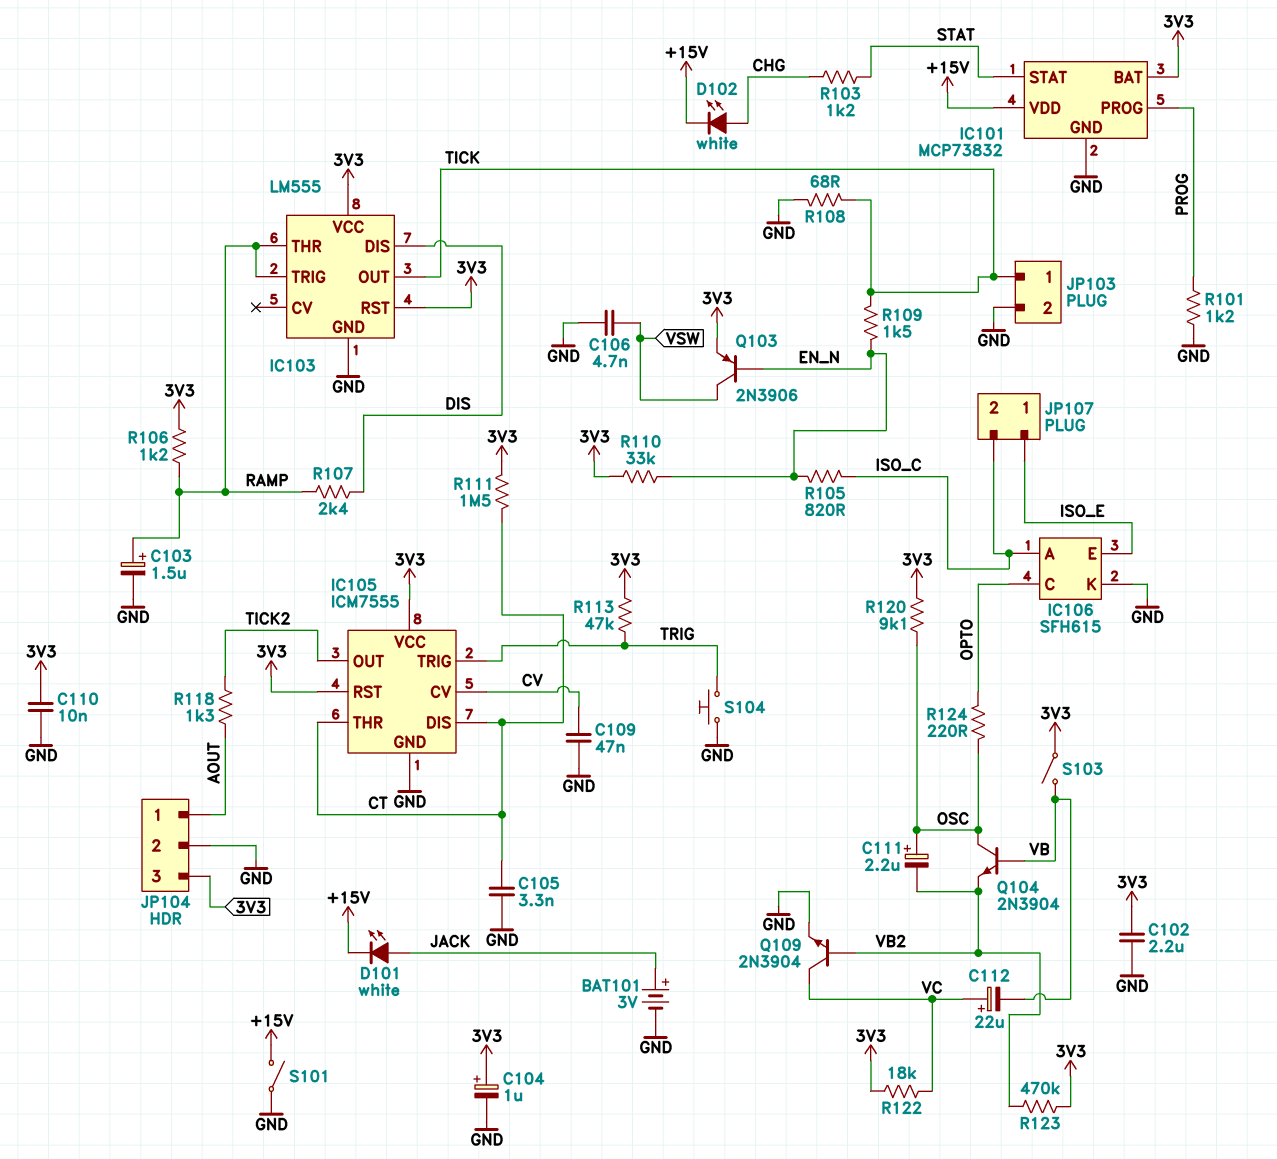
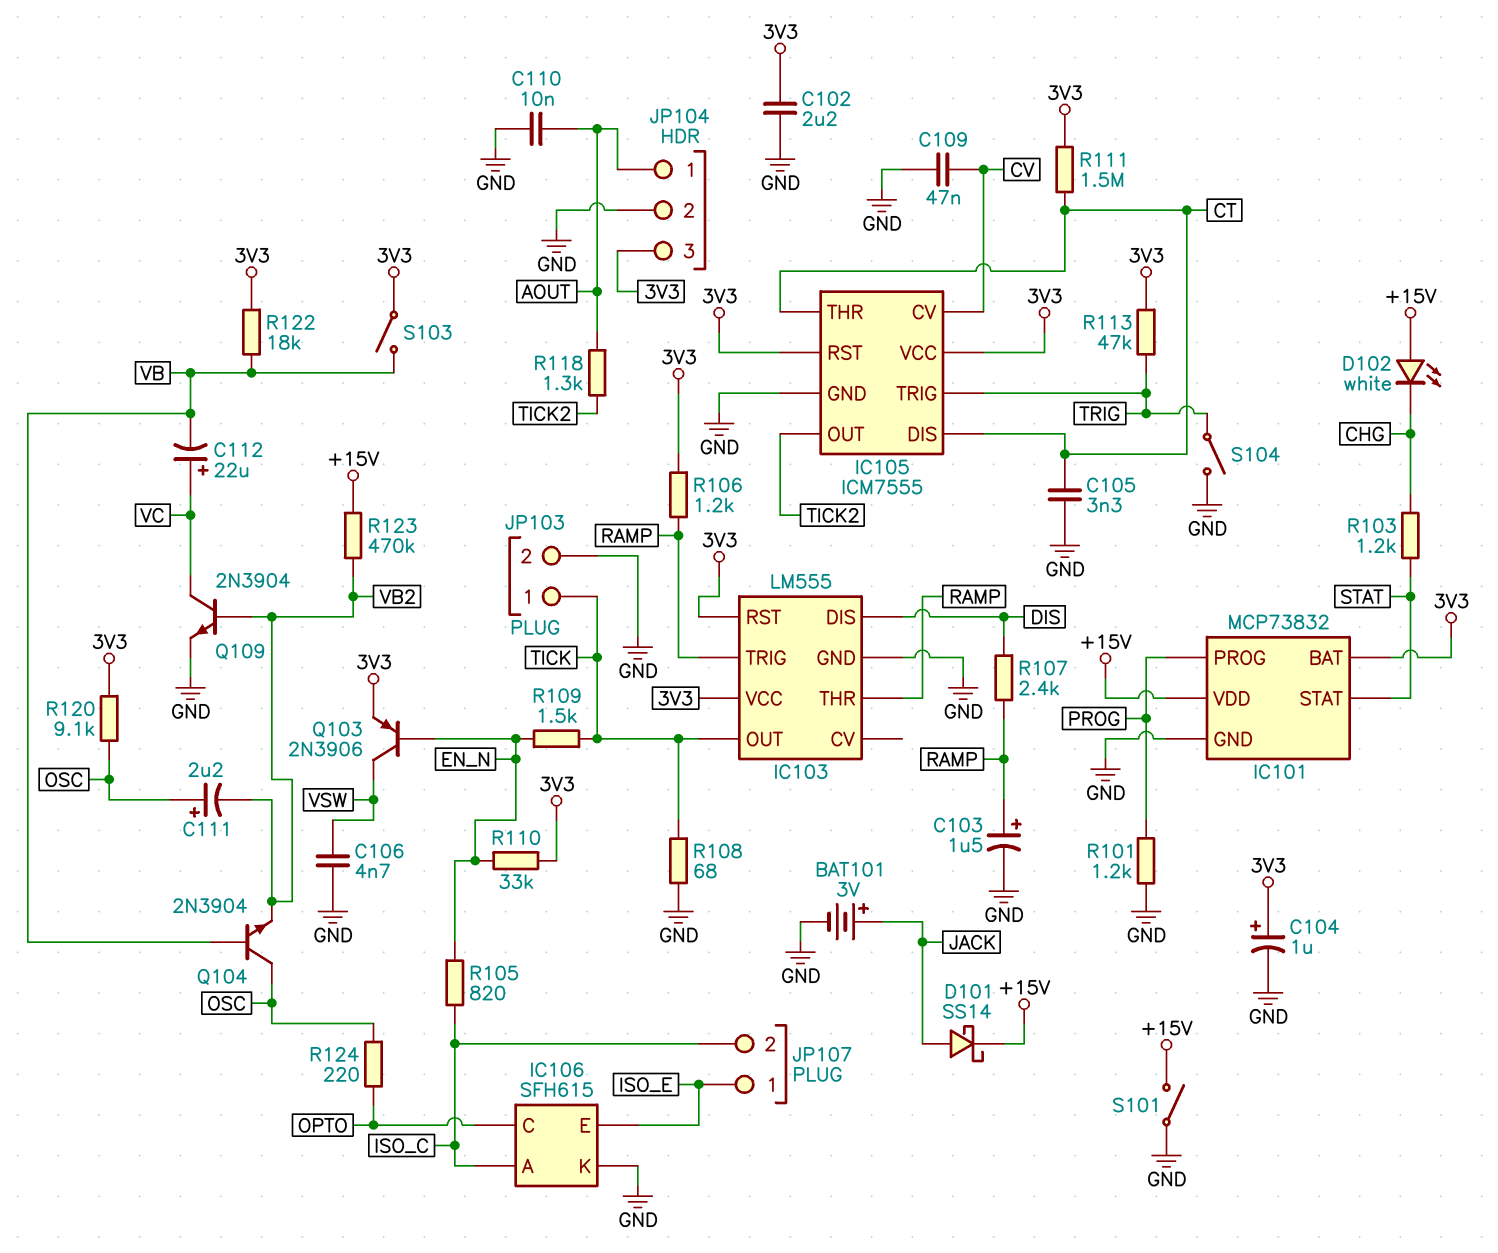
C110: 10nF (3V3, GND) -> 10nF (AOUT, GND)
D101: LED white (A JACK, K +15V) -> schottky SS14 (A JACK, K +15V)
D102: LED white (A CHG, K +15V) -> LED white (A +15V, K CHG)
R122: 18k (3V3, VC) -> 18k (3V3, VB)
R123: 470k (3V3, VB2) -> 470k (+15V, VB2)
S104: button (GND, TRIG) -> switch (GND, TRIG)

